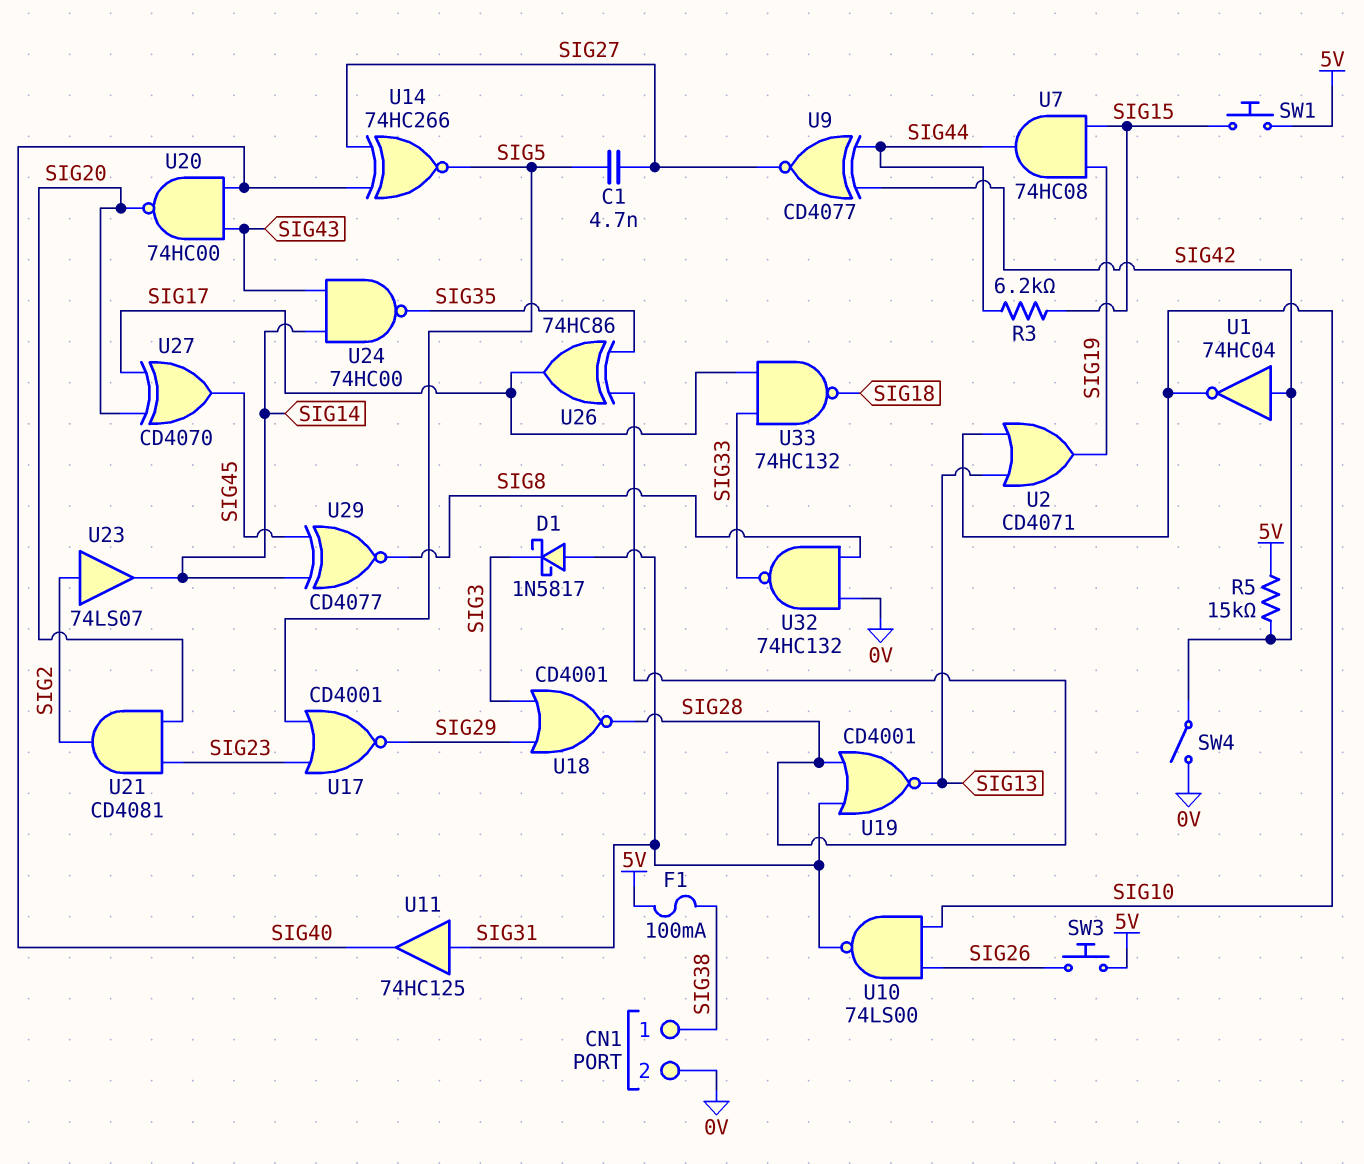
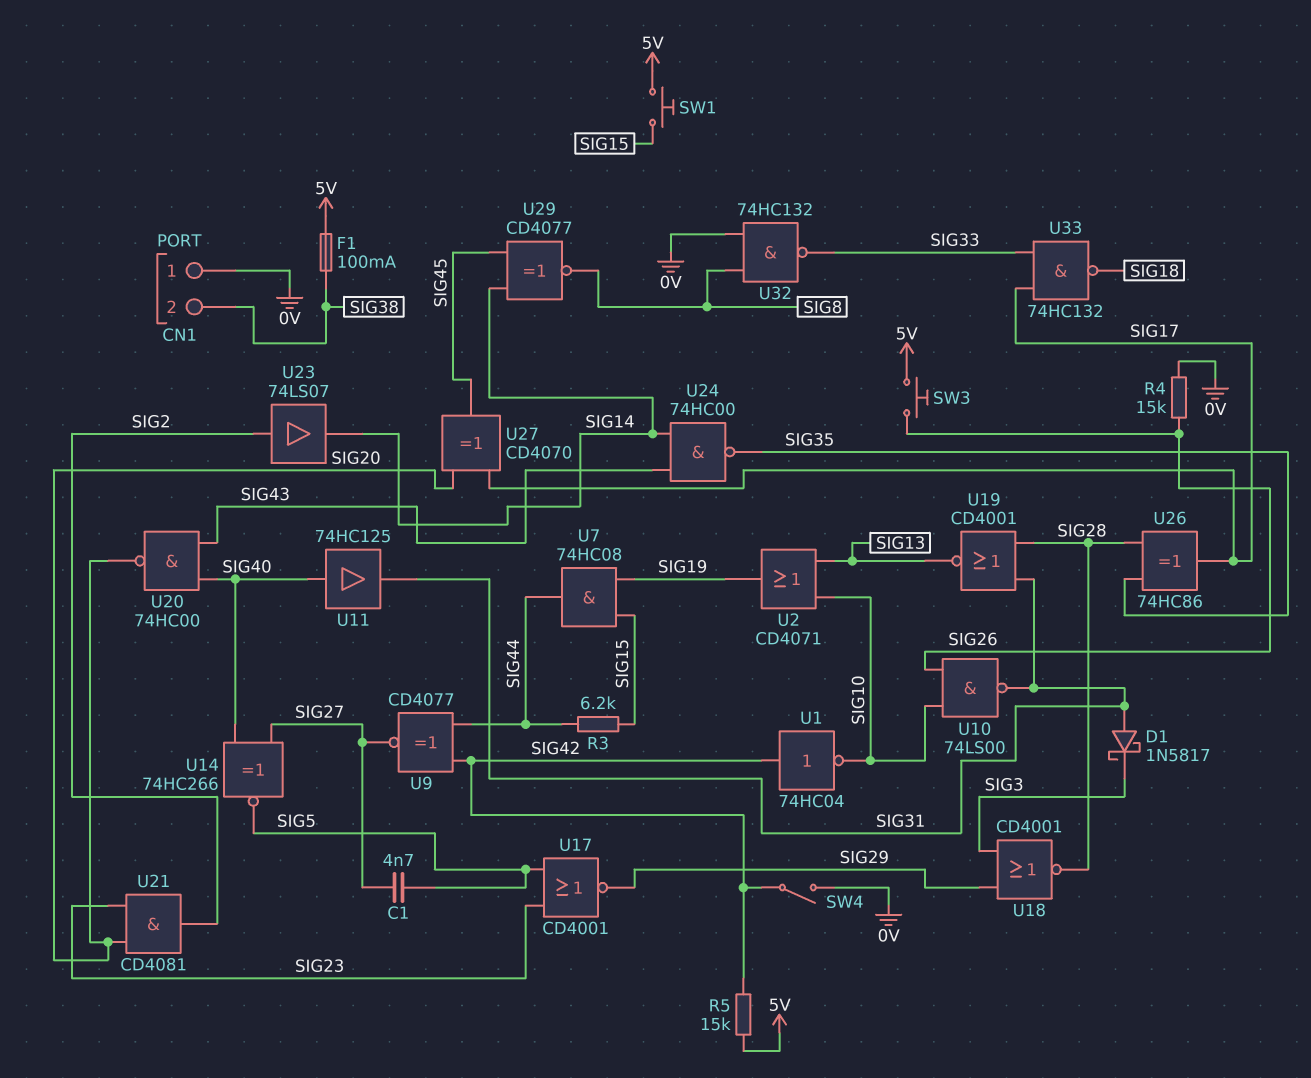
CN1 pin 1: SIG38 -> 0V
CN1 pin 2: 0V -> SIG38
R4: none -> 15k (0V, SIG26)
U11: buffer 74HC125 (in SIG31, out SIG40) -> buffer 74HC125 (in SIG40, out SIG31)

